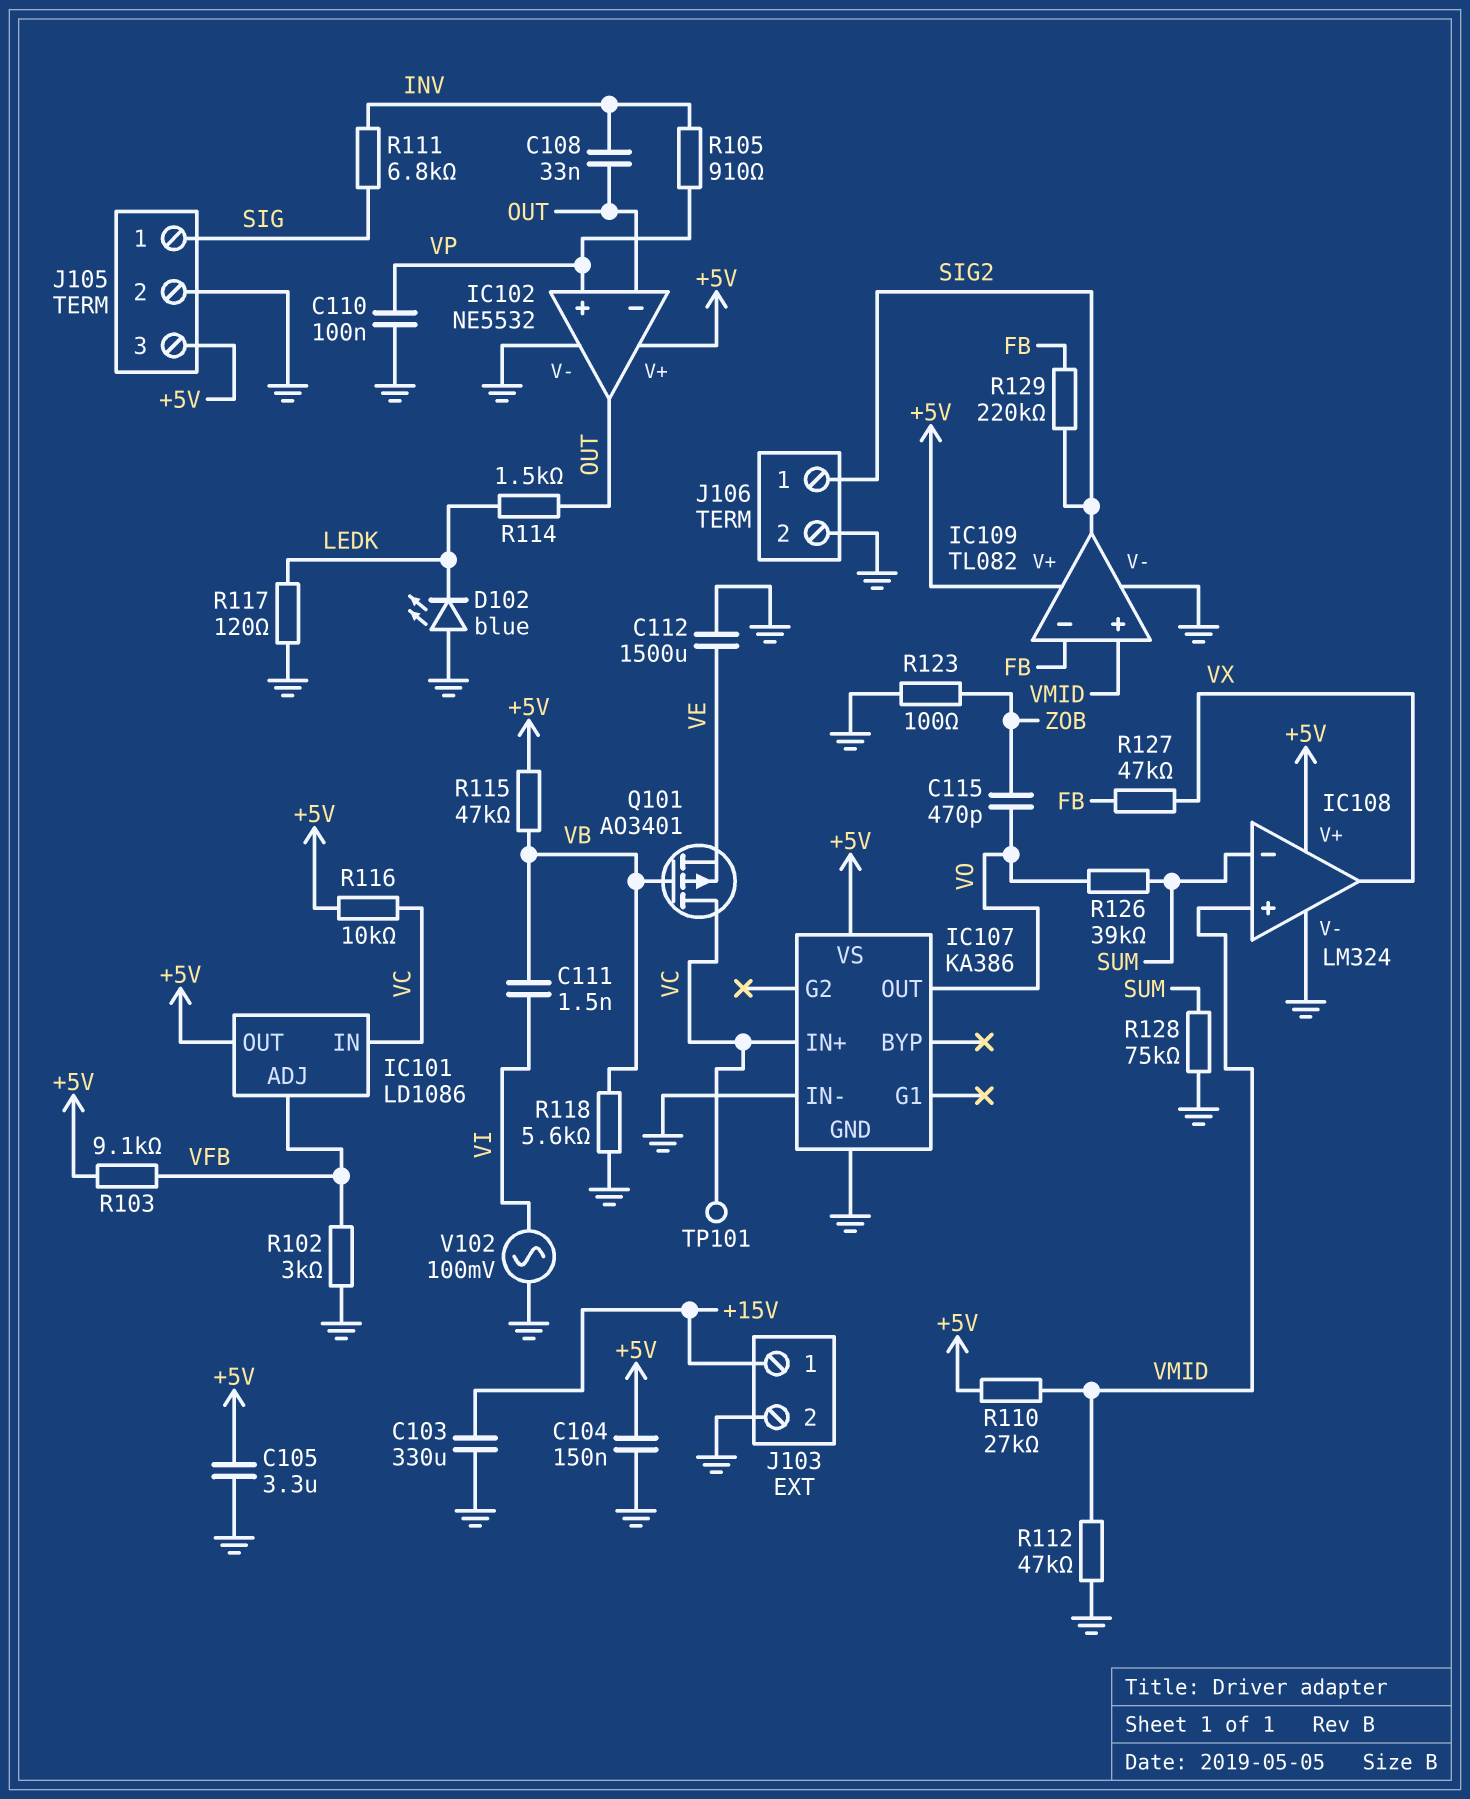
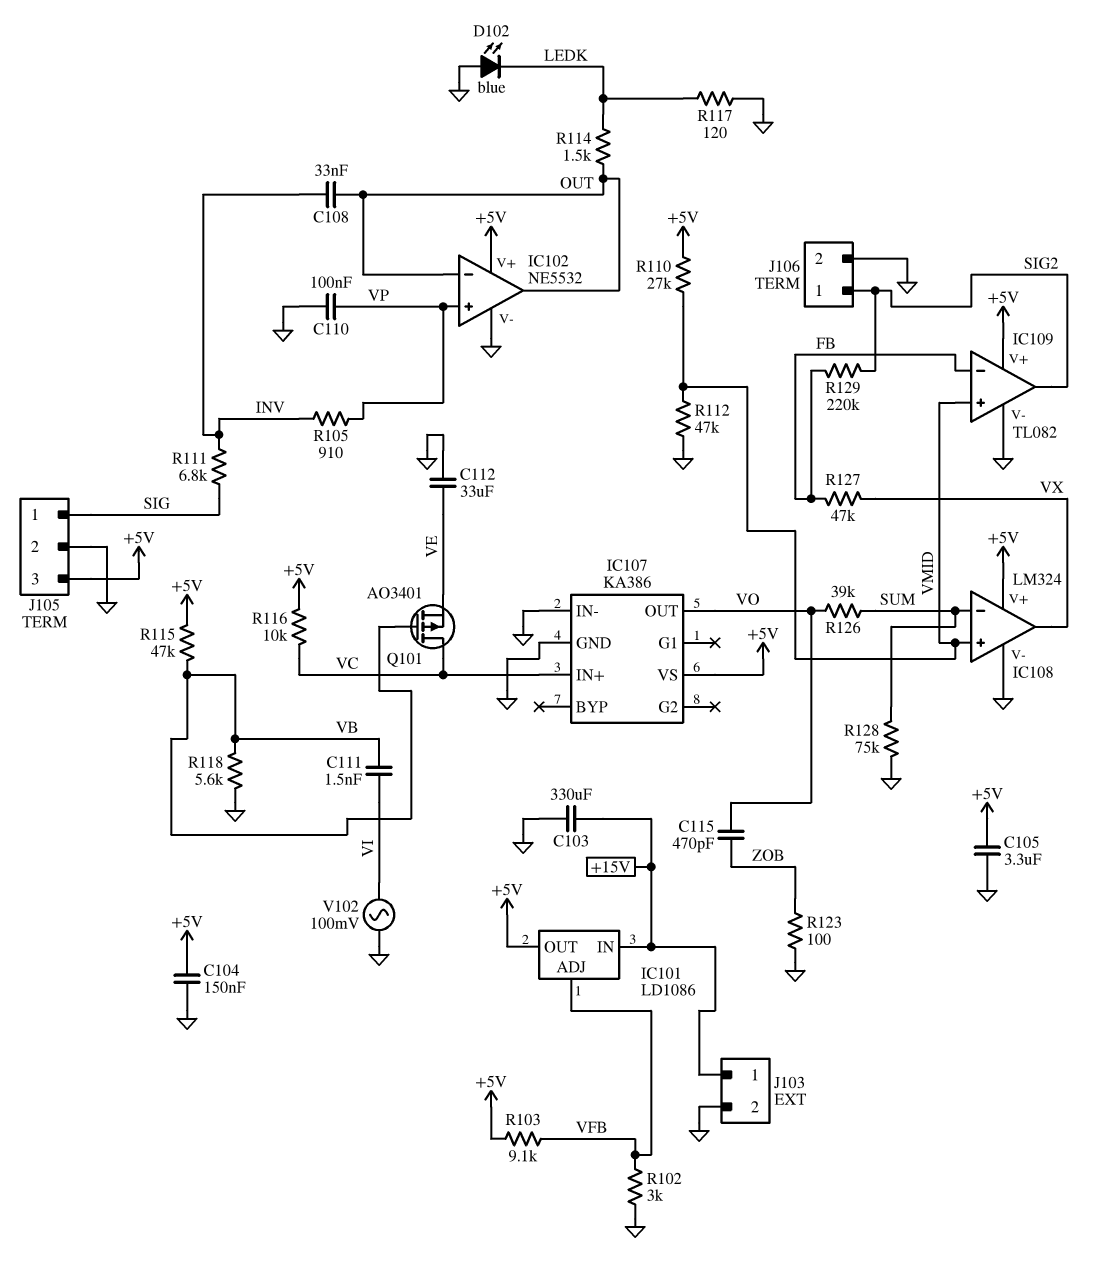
C112: 1500uF (GND, VE) -> 33uF (GND, VE)
IC101 pin IN: VC -> +15V
TP101: test point (VC) -> none

